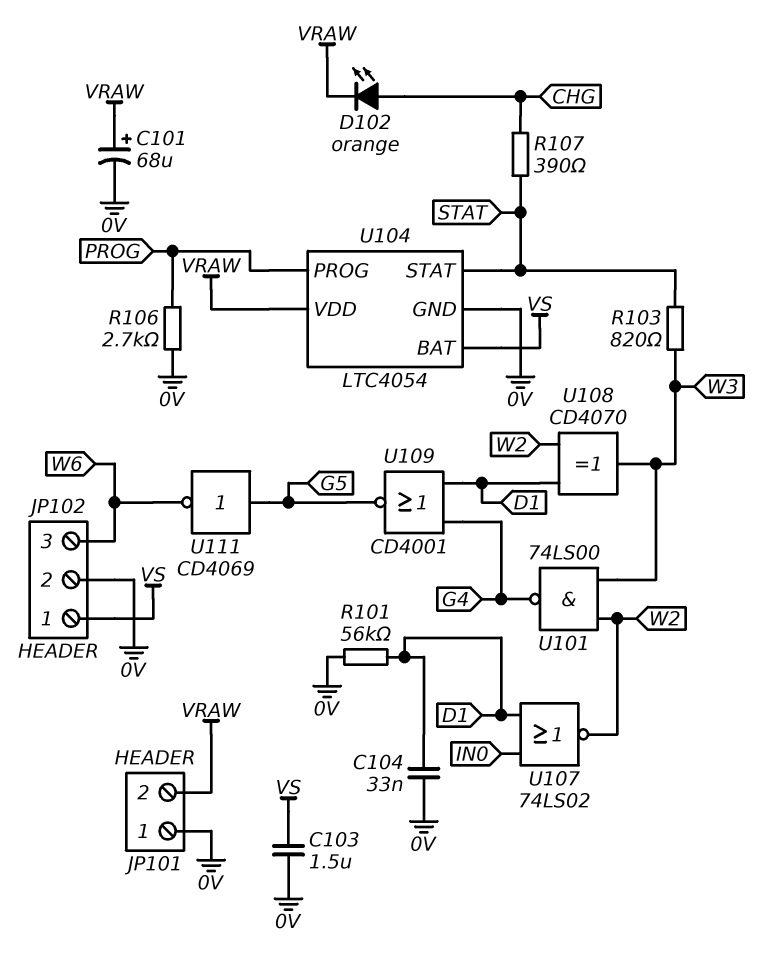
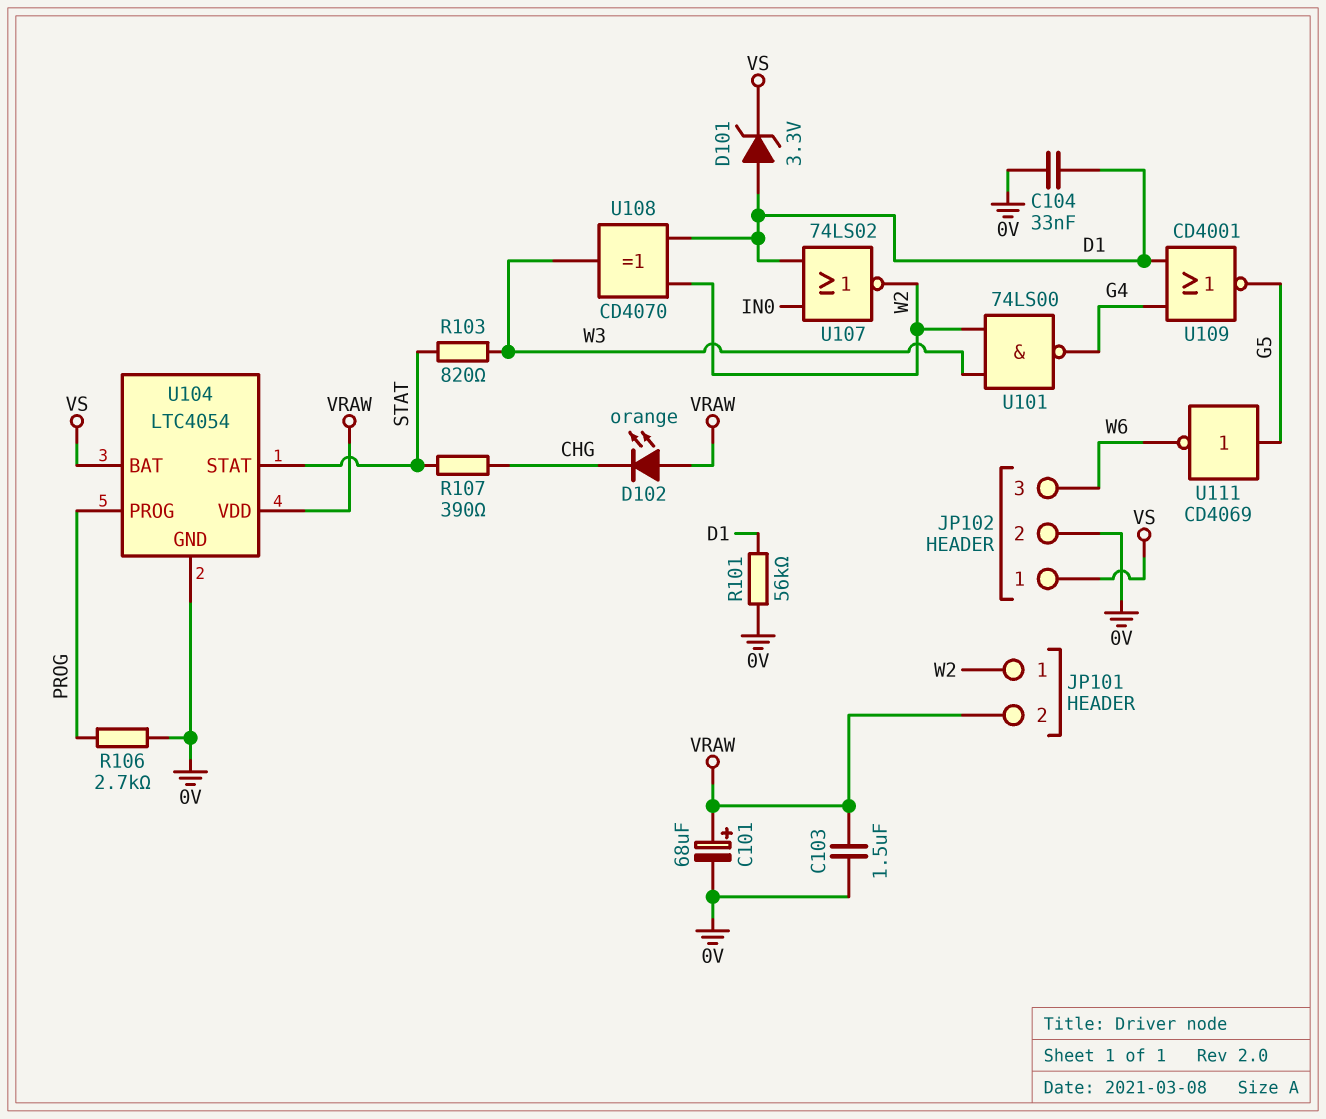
C103: 1.5uF (0V, VS) -> 1.5uF (0V, VRAW)
D101: none -> zener 3.3V (A D1, K VS)
D102: LED orange (A CHG, K VRAW) -> LED orange (A VRAW, K CHG)
JP101 pin 1: 0V -> W2

